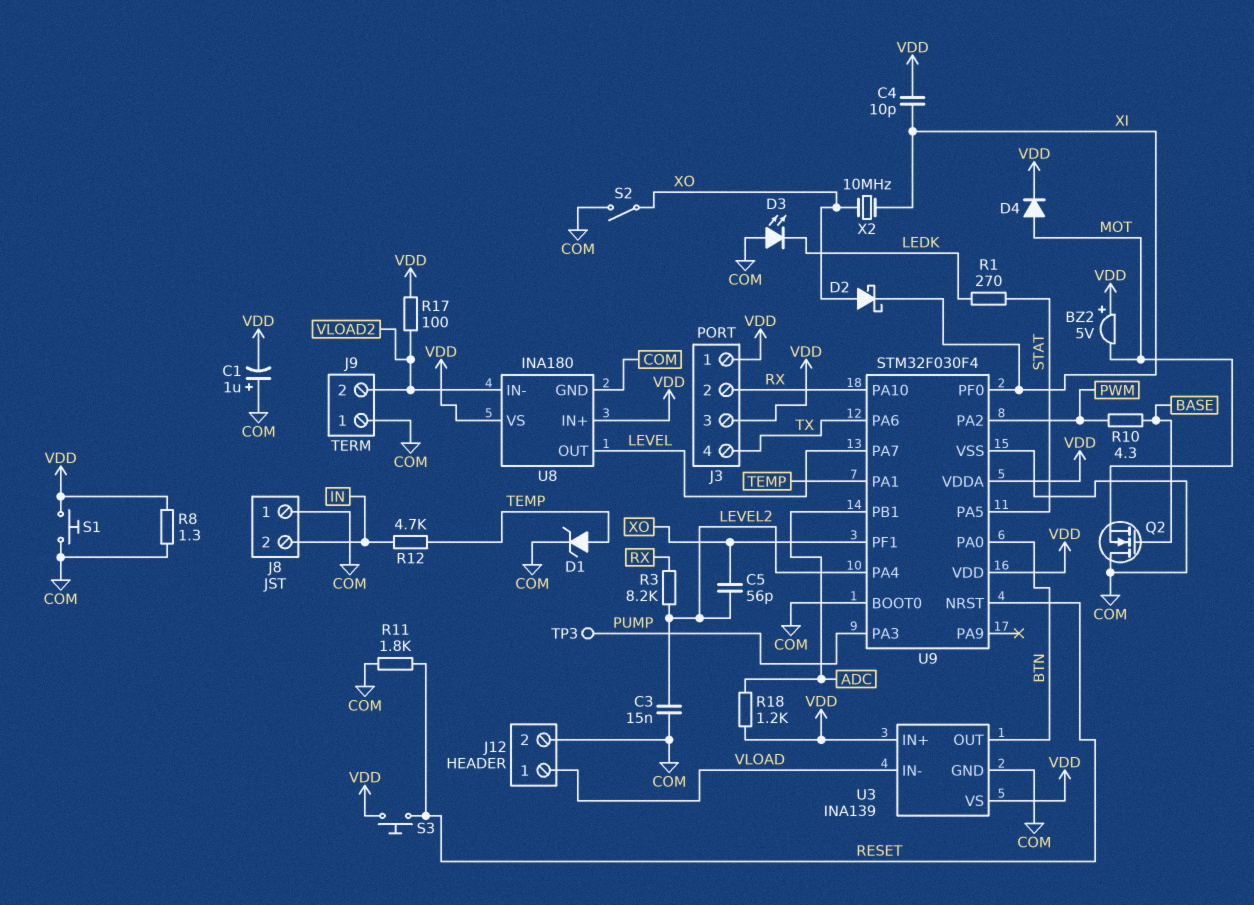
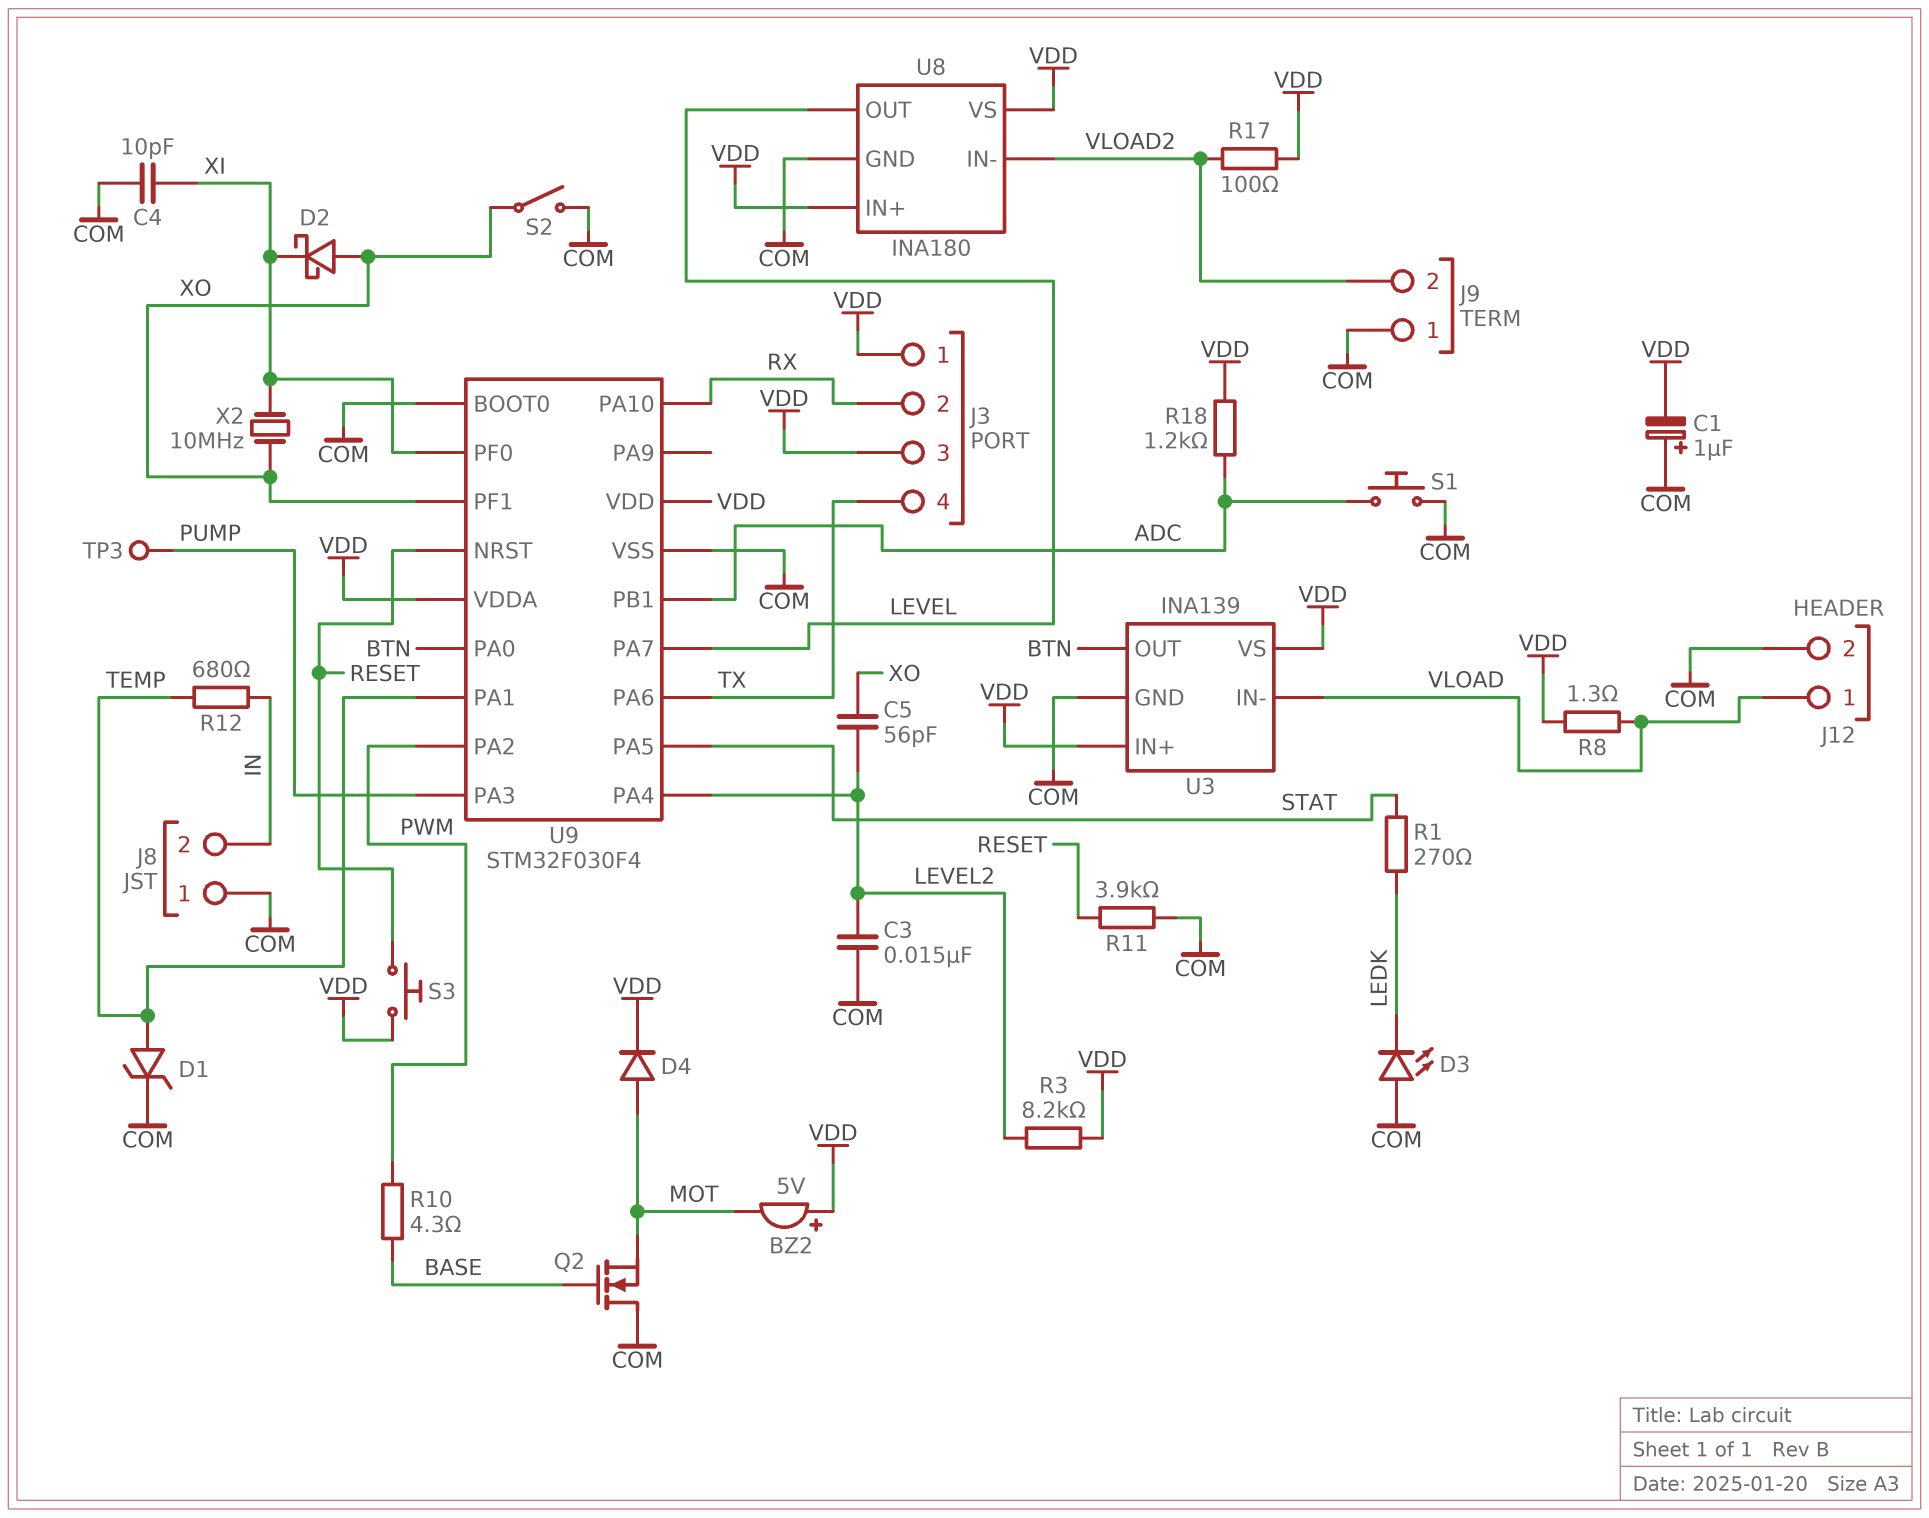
C4: 10pF (VDD, XI) -> 10pF (COM, XI)
R3: 8.2k (LEVEL2, RX) -> 8.2k (LEVEL2, VDD)
R8: 1.3 (COM, VDD) -> 1.3 (VDD, VLOAD)
R11: 1.8k (COM, RESET) -> 3.9k (COM, RESET)
R12: 4.7k (IN, TEMP) -> 680 (IN, TEMP)
S1: button (COM, VDD) -> button (ADC, COM)

